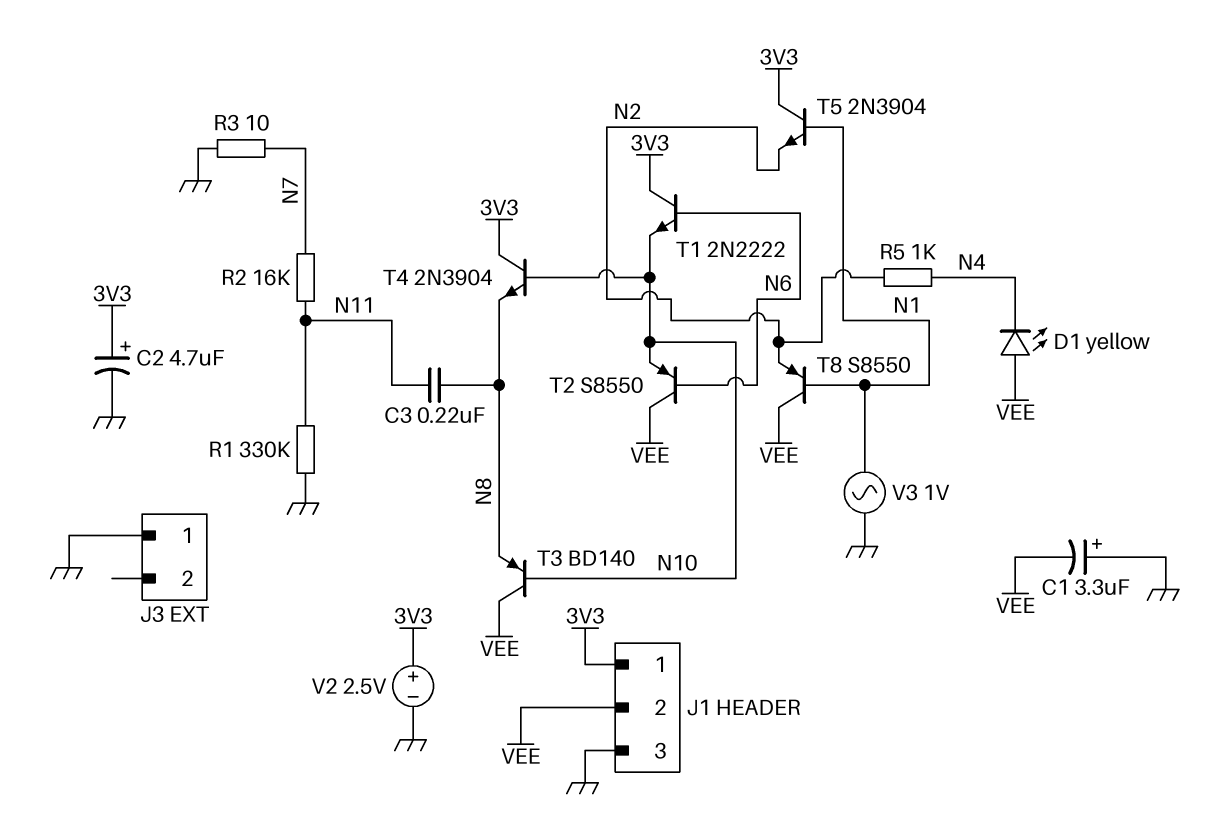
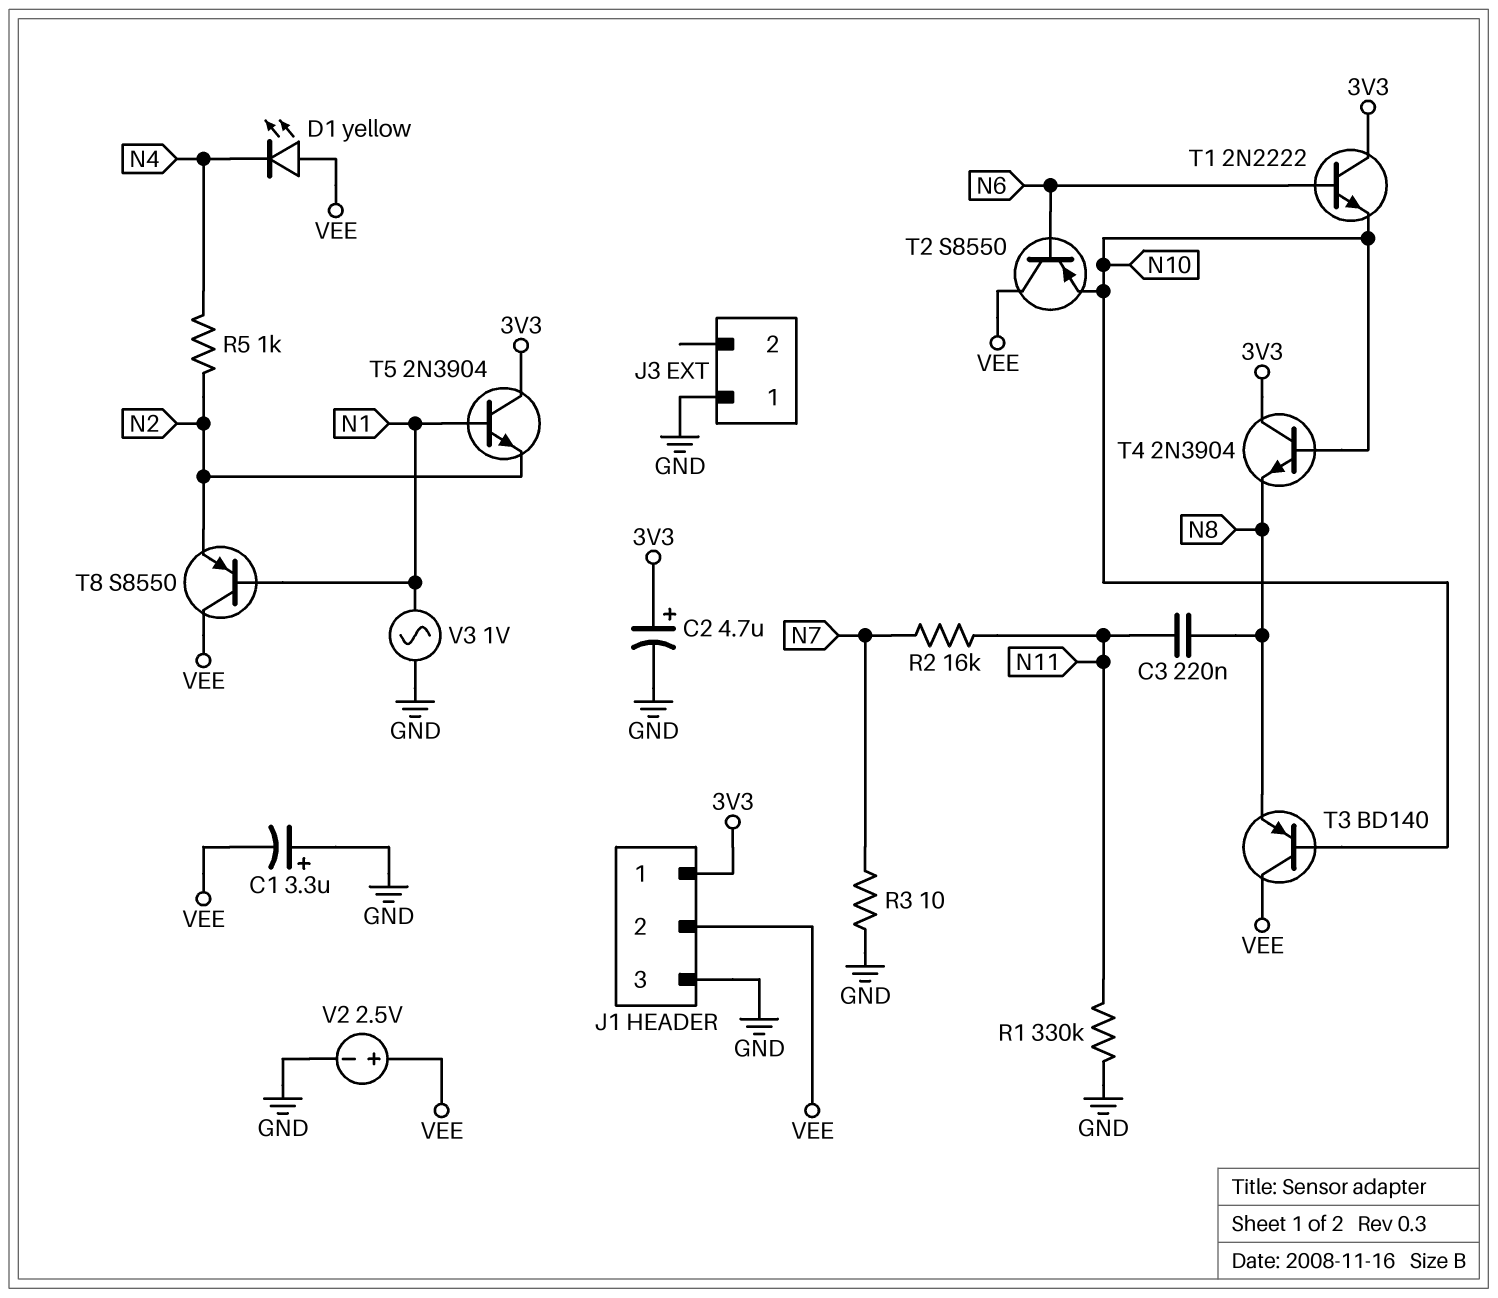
V2: 2.5V (plus 3V3, minus GND) -> 2.5V (plus VEE, minus GND)

